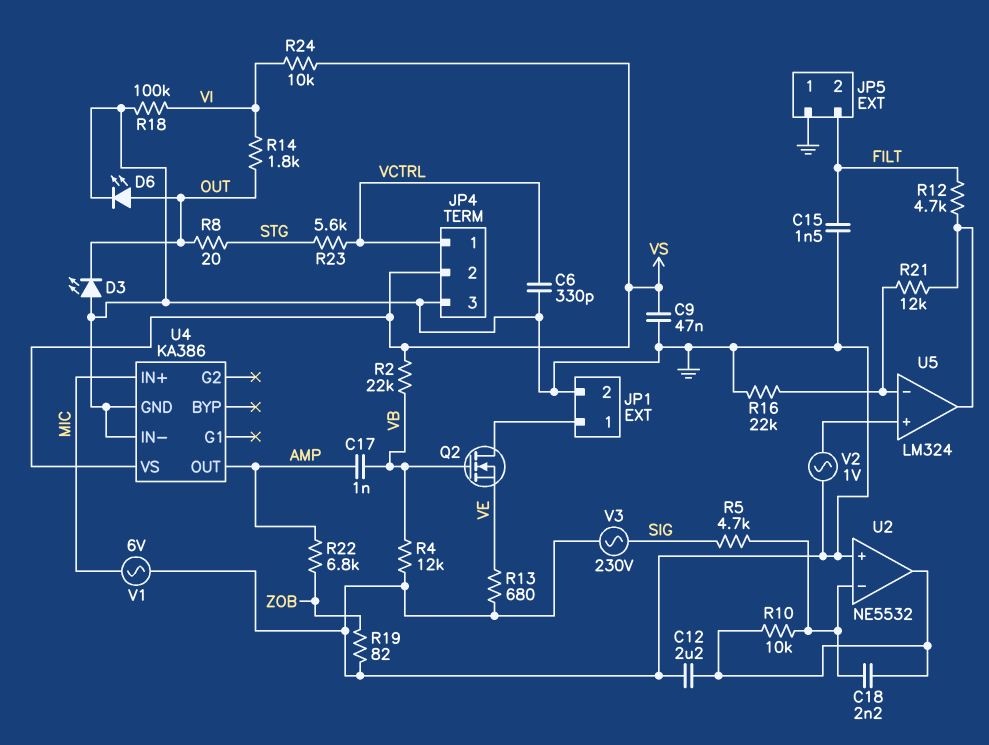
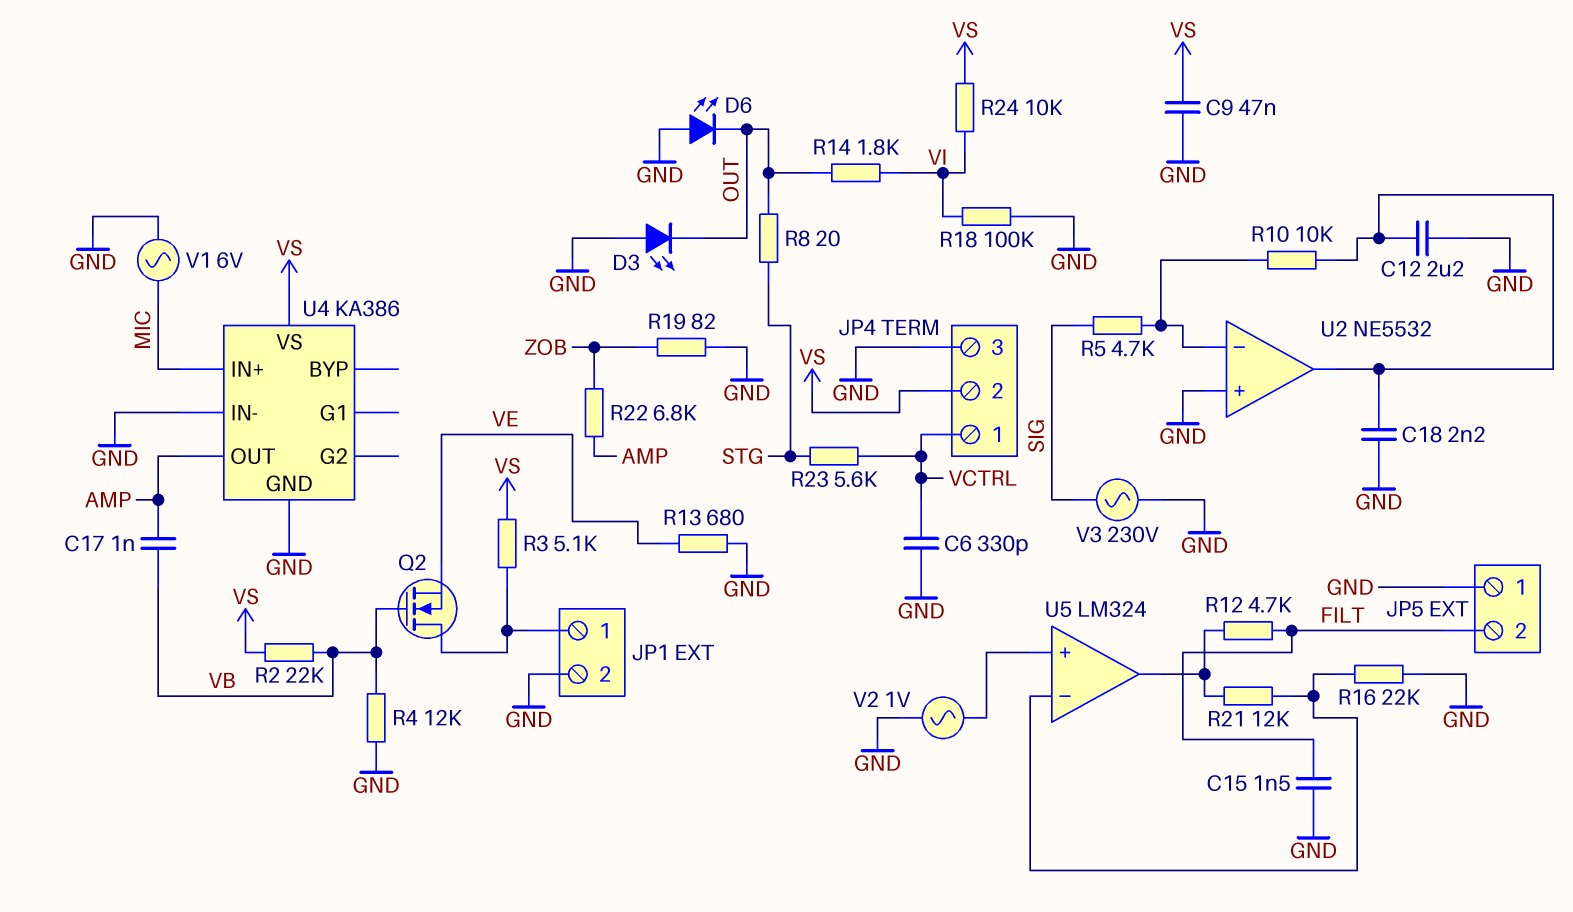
C18: 2.2nF (U2/in-, U2/out) -> 2.2nF (GND, U2/out)
D6: LED (A OUT, K GND) -> LED (A GND, K OUT)
R3: none -> 5.1k (JP1/1, VS)

